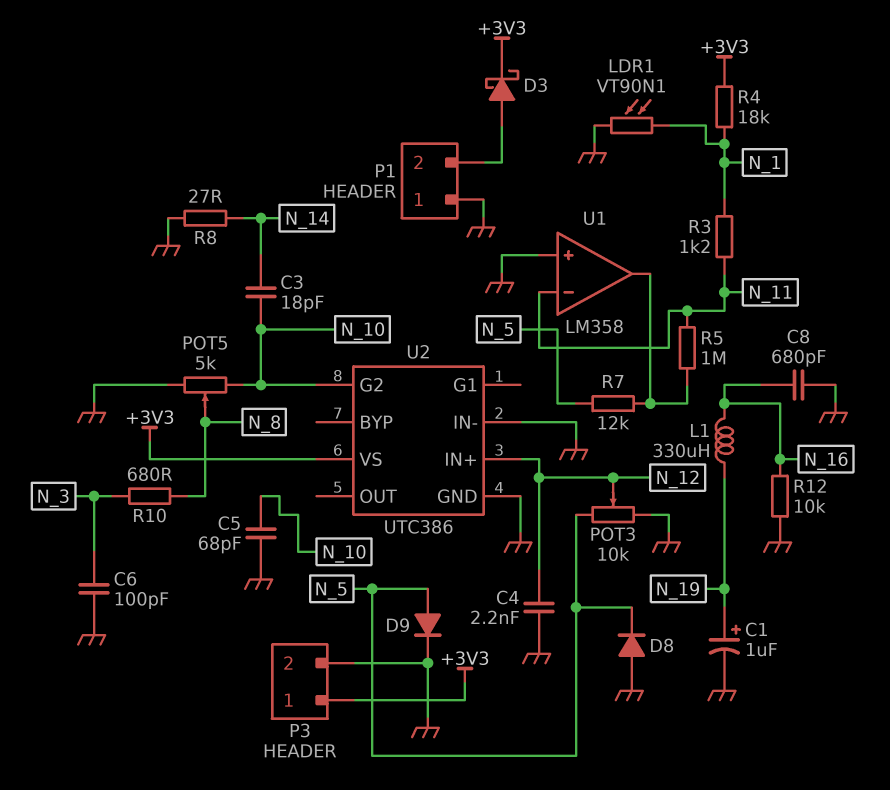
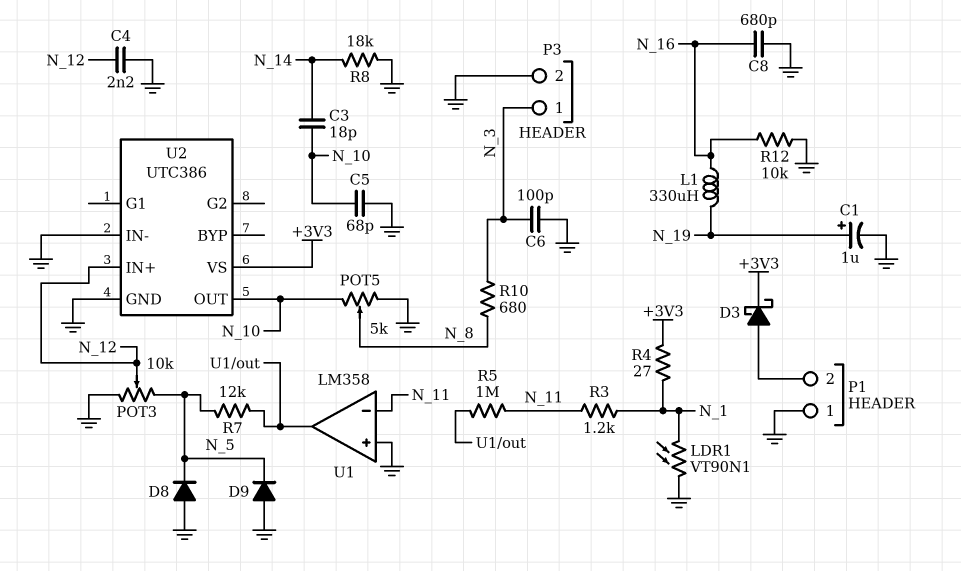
D9: diode (A N_5, K GND) -> diode (A GND, K N_5)
P3 pin 1: +3V3 -> N_3
R4: 18k (+3V3, N_1) -> 27 (+3V3, N_1)
R8: 27 (GND, N_14) -> 18k (GND, N_14)
U2 pin G2: N_10 -> none
U2 pin OUT: none -> N_10

